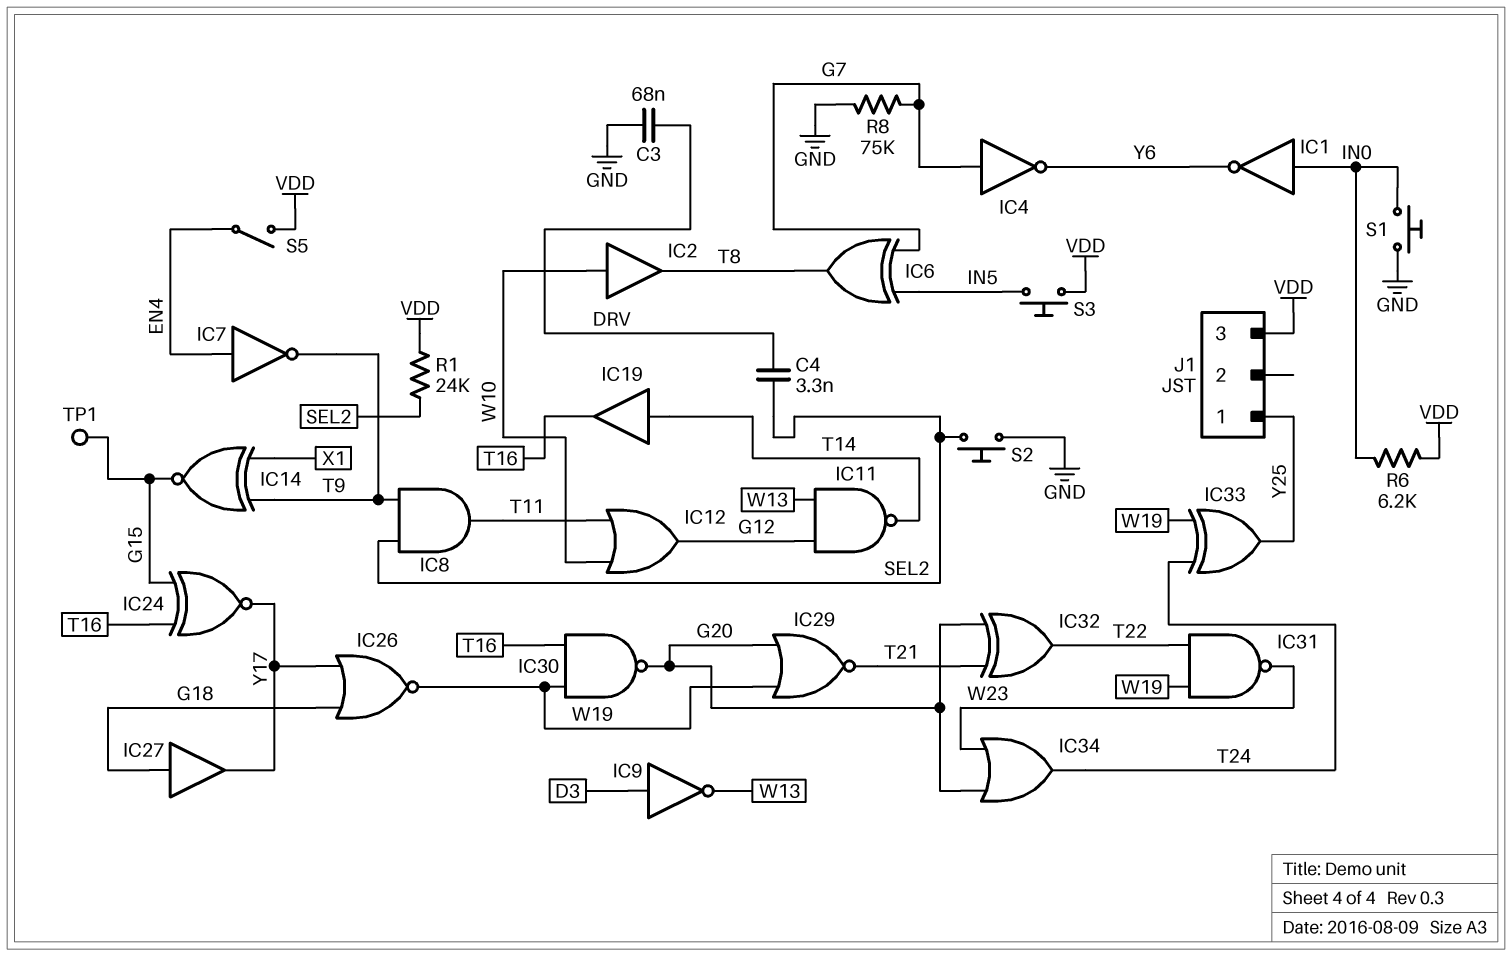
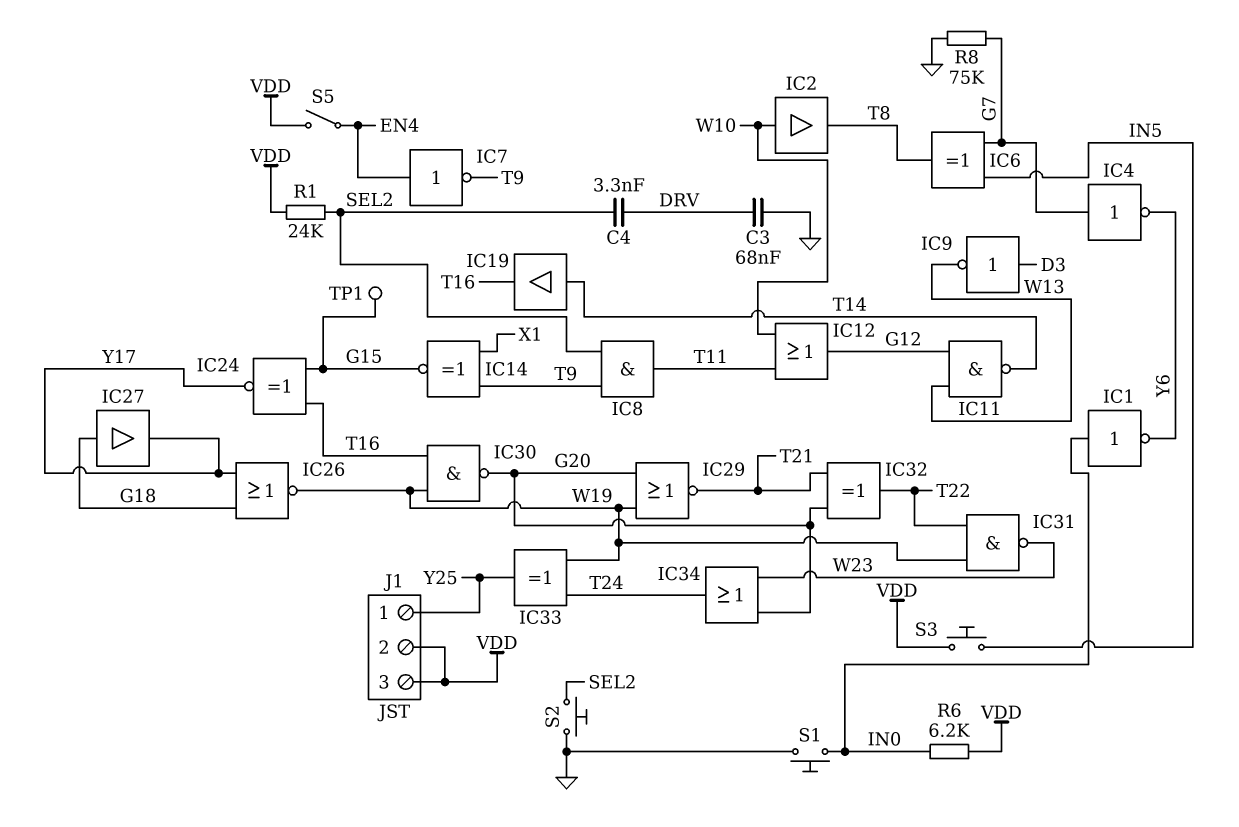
J1 pin 2: none -> VDD

